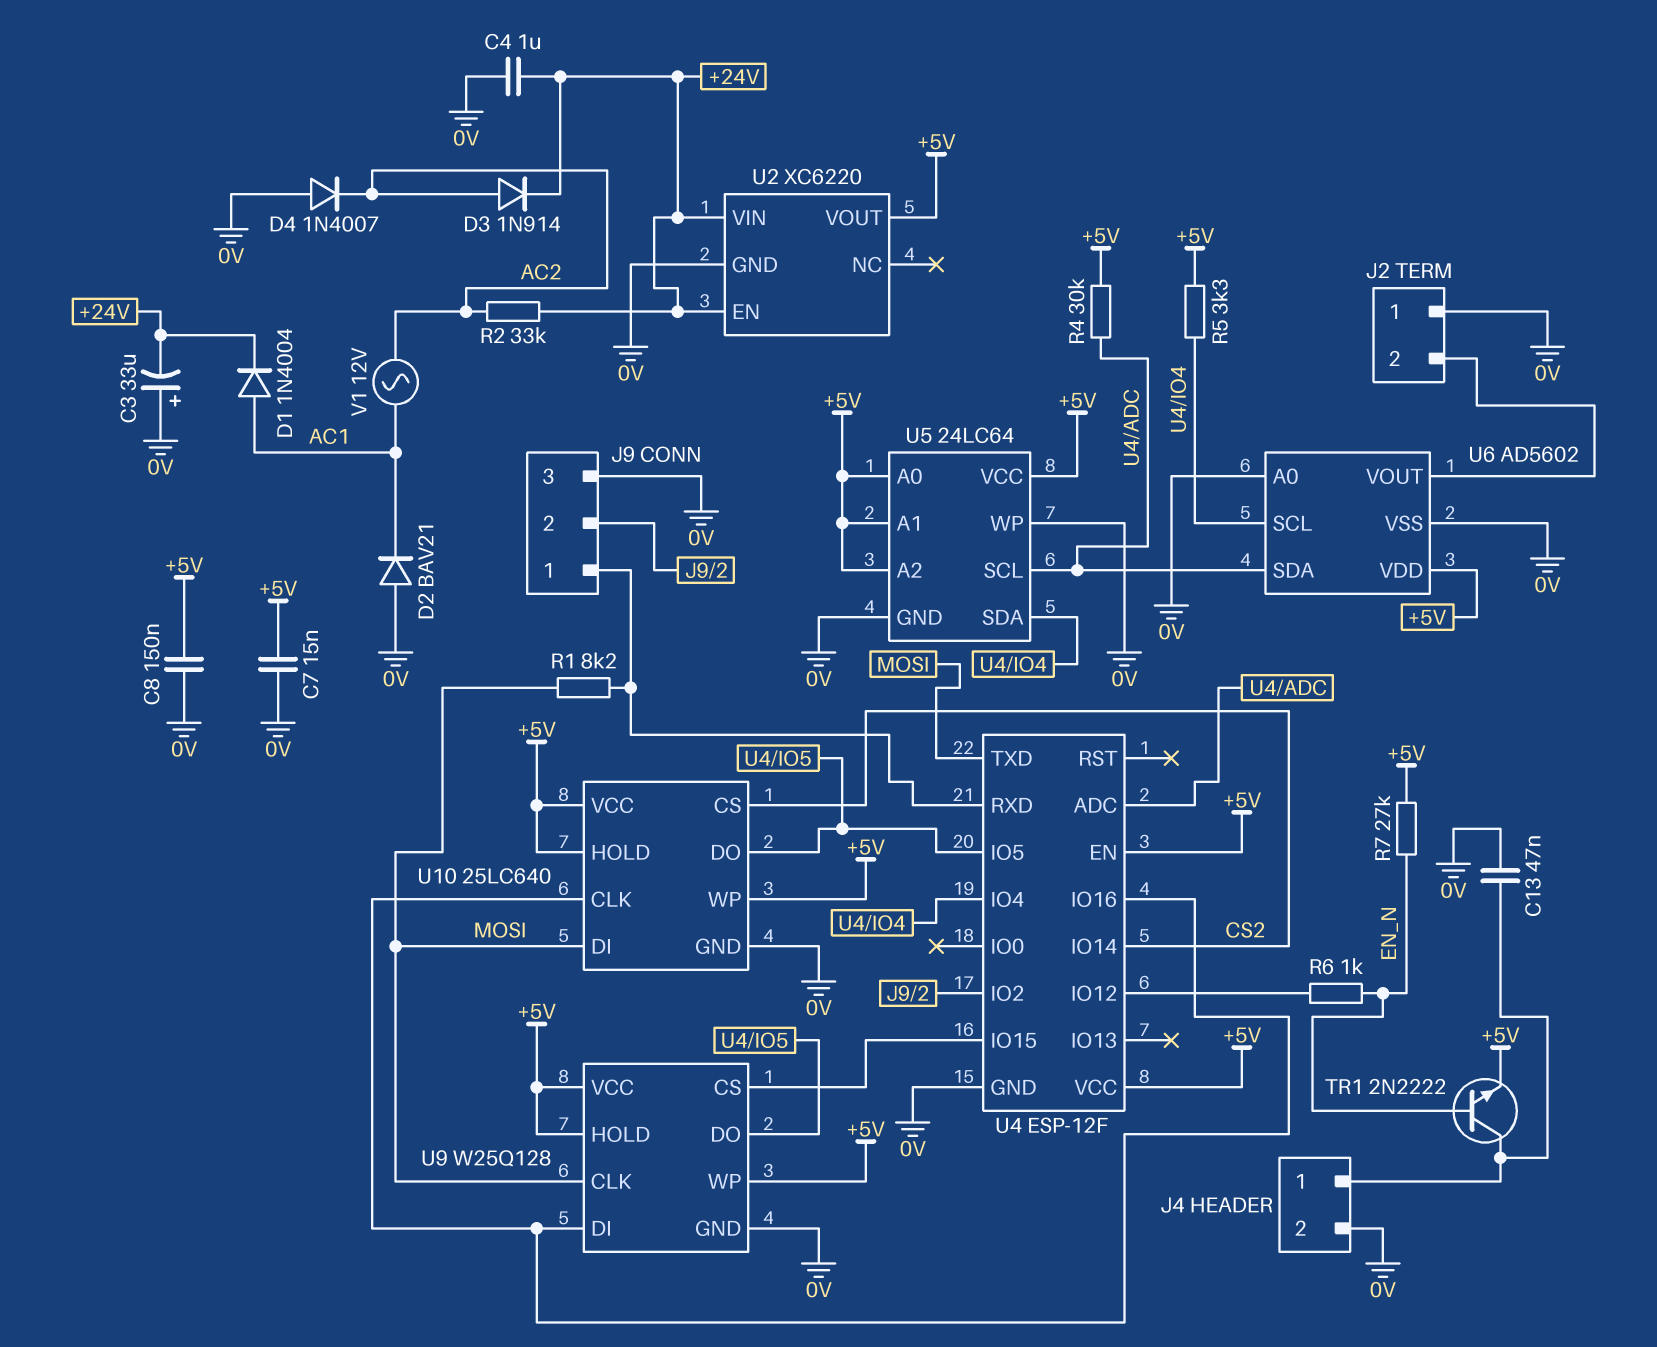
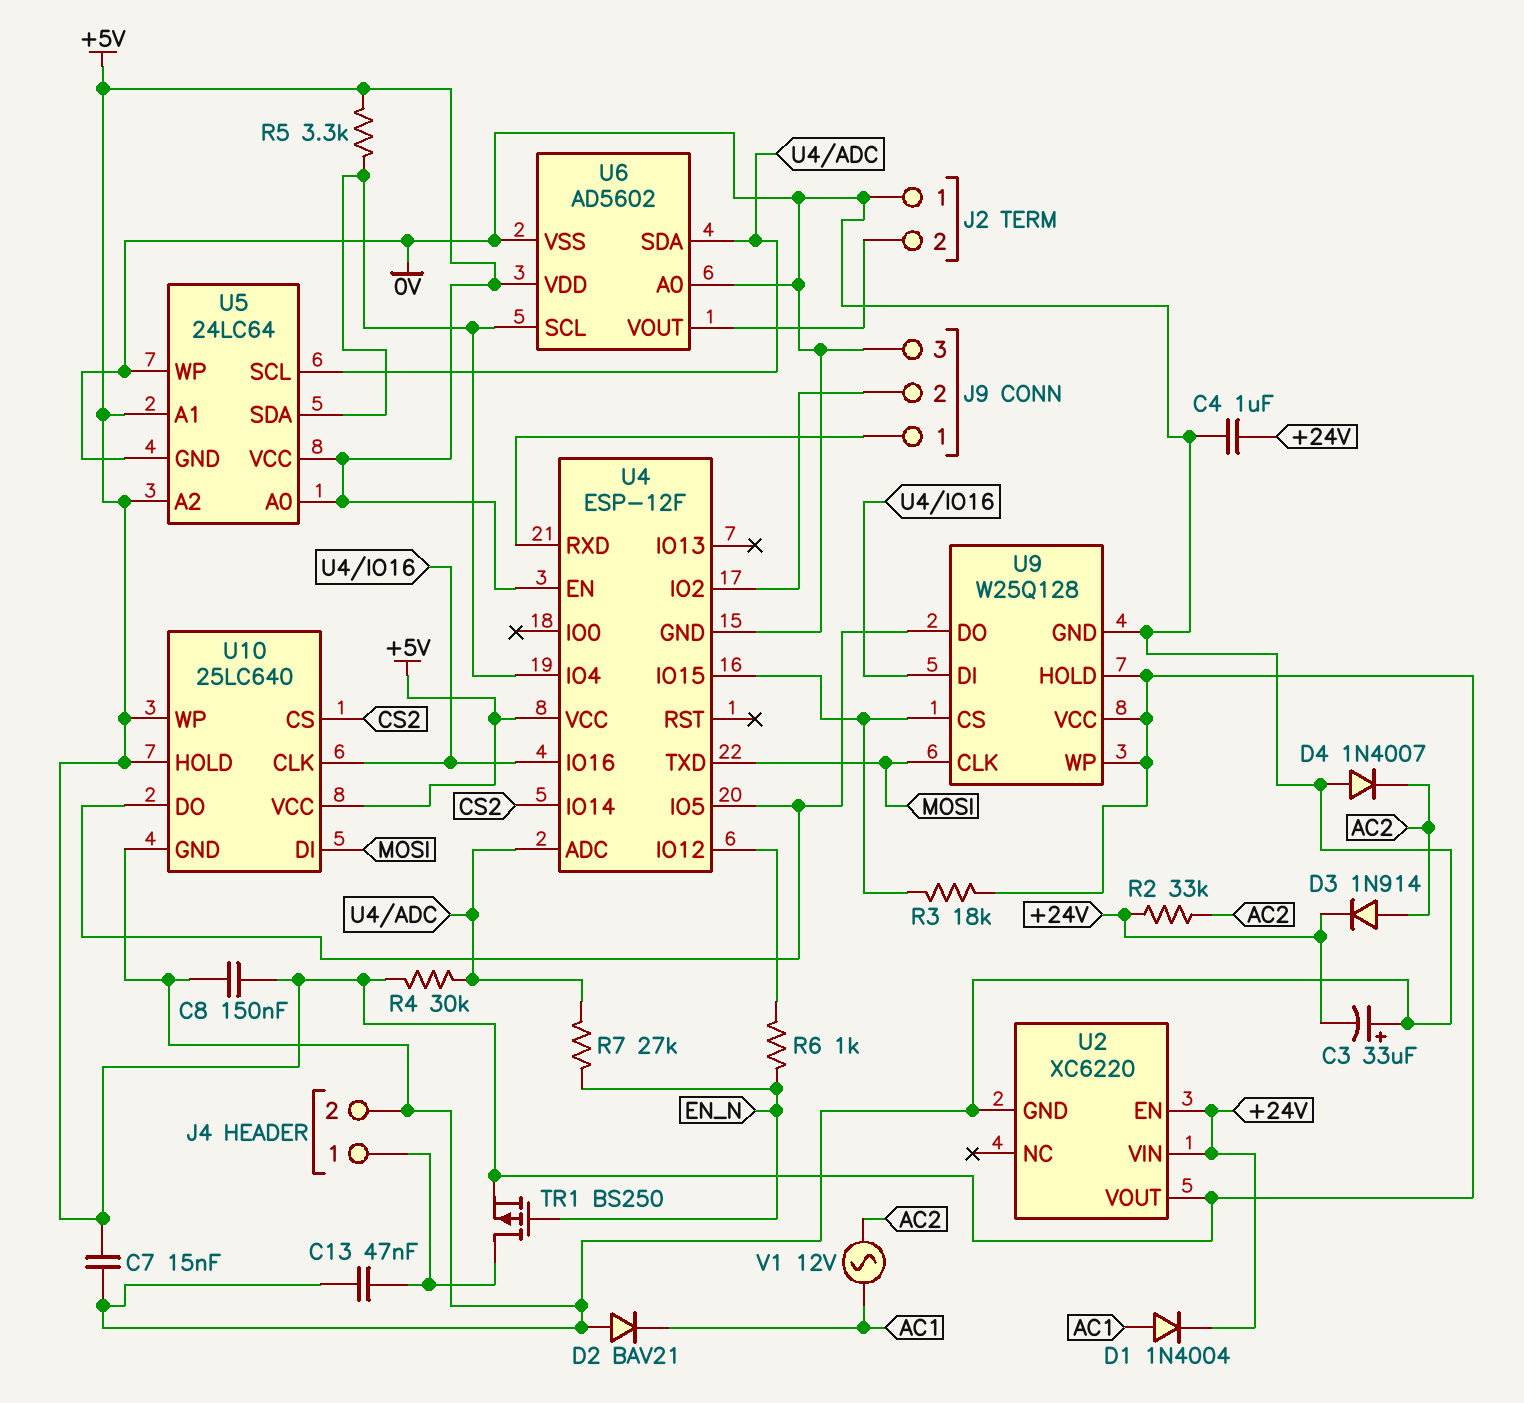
R1: 8.2k (J9/1, MOSI) -> none
R3: none -> 18k (+5V, U4/IO15)
R7: 27k (+5V, EN_N) -> 27k (EN_N, U4/ADC)
TR1: NPN 2N2222 (B EN_N, C J4/1, E +5V) -> PMOS BS250 (G EN_N, D J4/1, S +5V)

